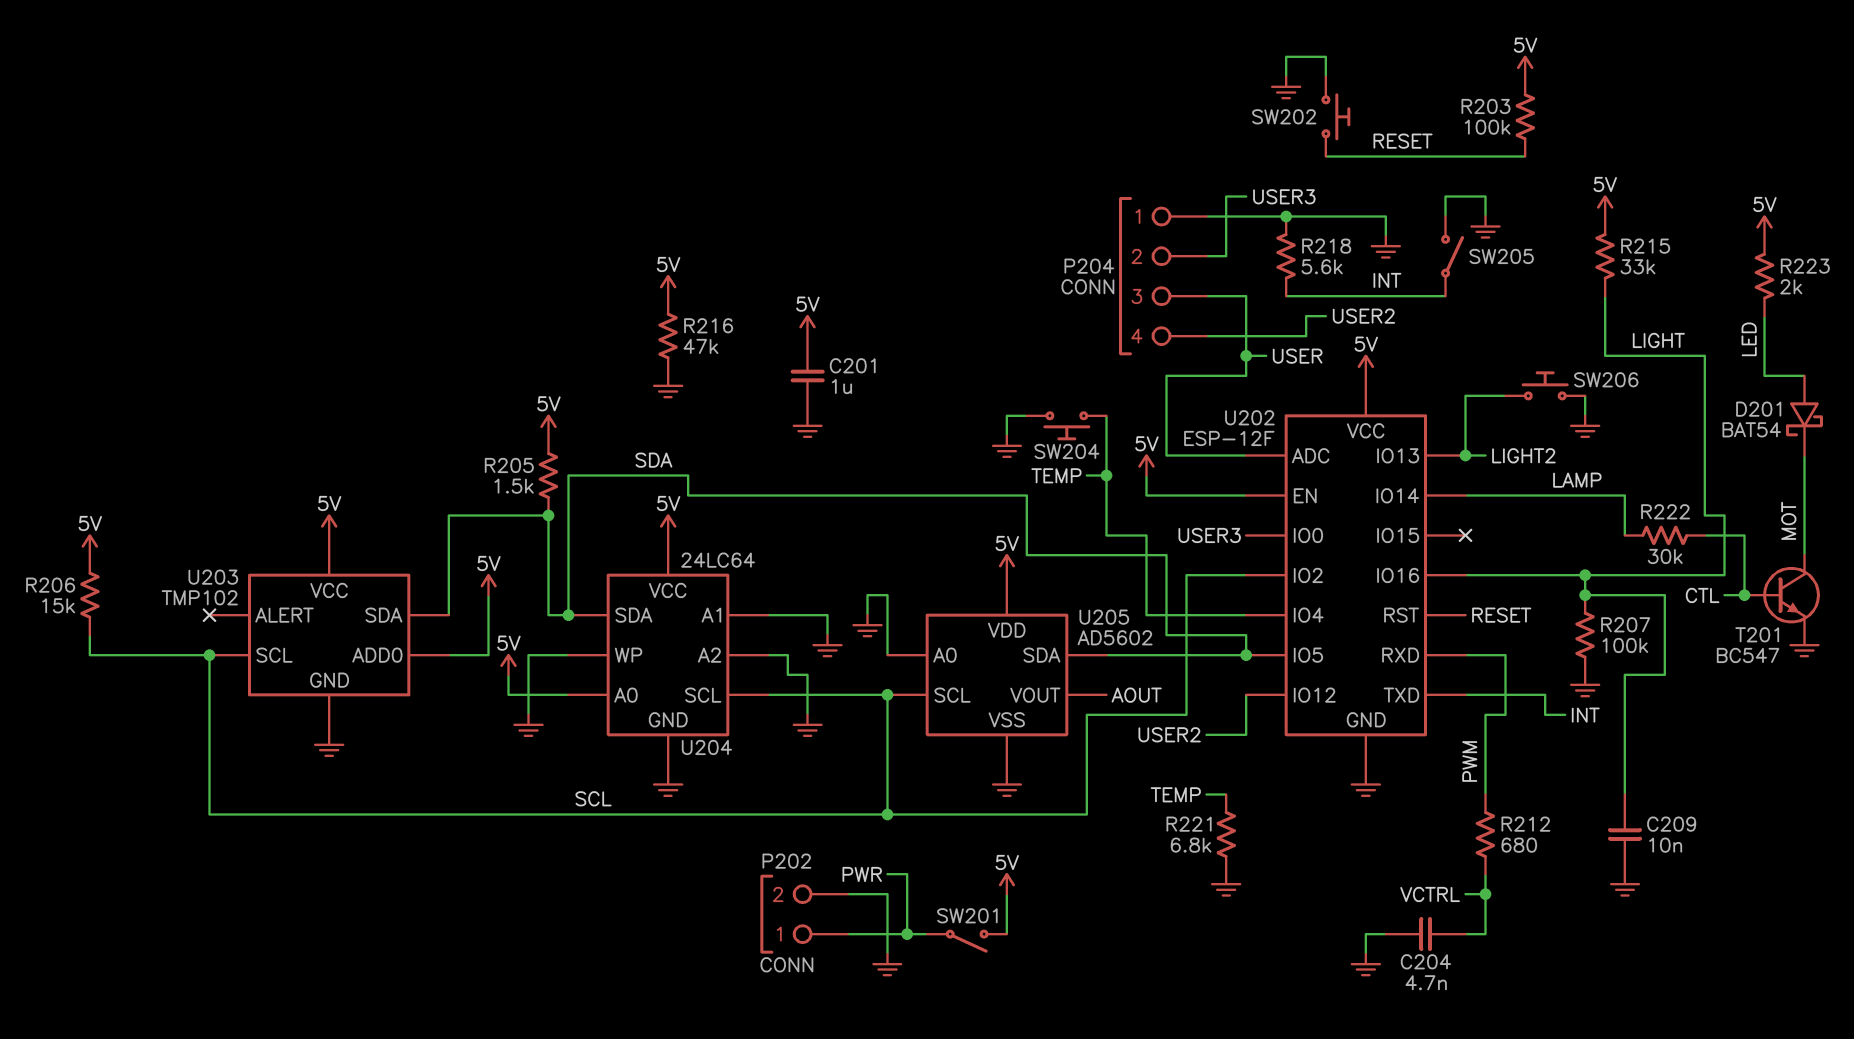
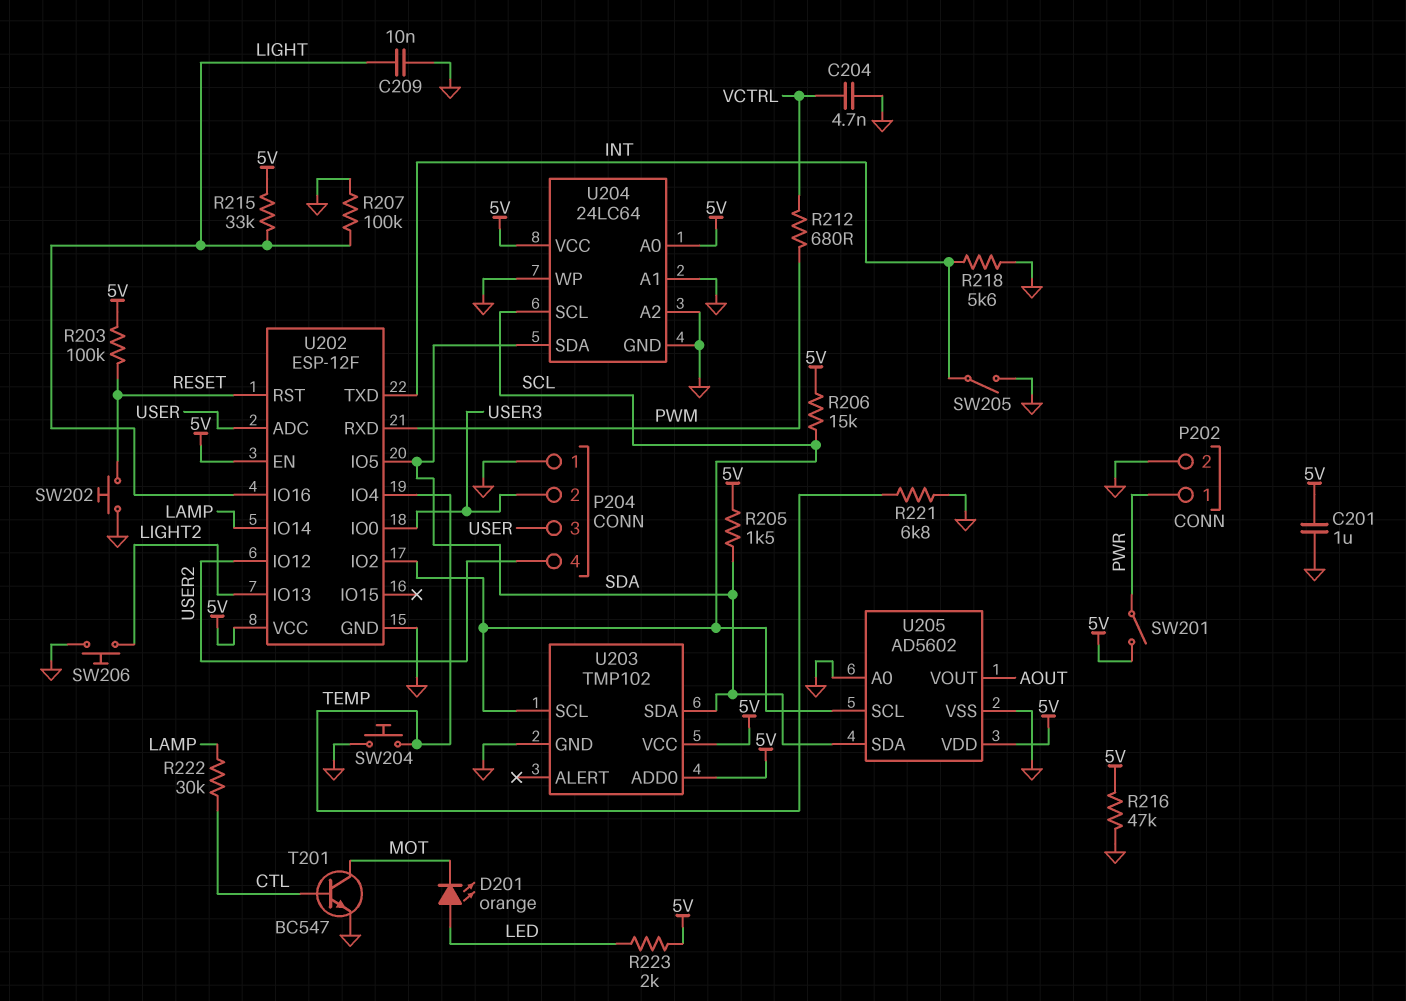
D201: schottky BAT54 (A LED, K MOT) -> LED orange (A LED, K MOT)

